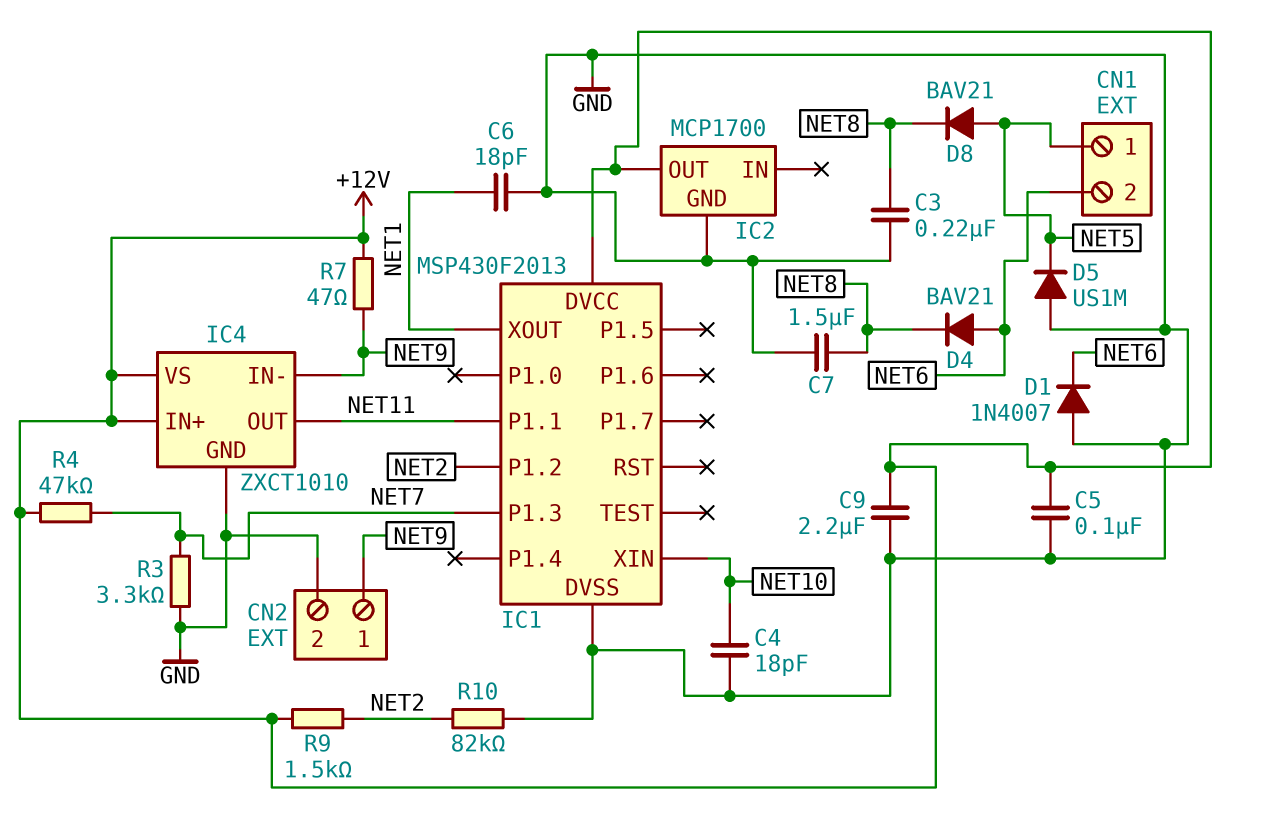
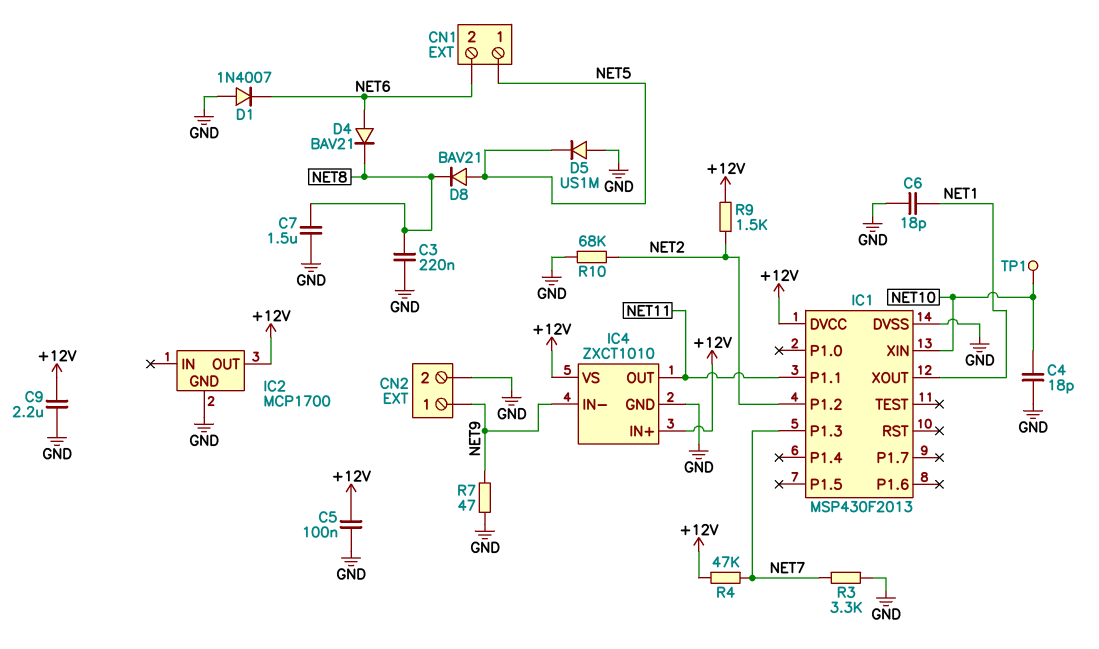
R7: 47 (+12V, NET9) -> 47 (GND, NET9)
R10: 82k (GND, NET2) -> 68k (GND, NET2)
TP1: none -> test point (NET10)

